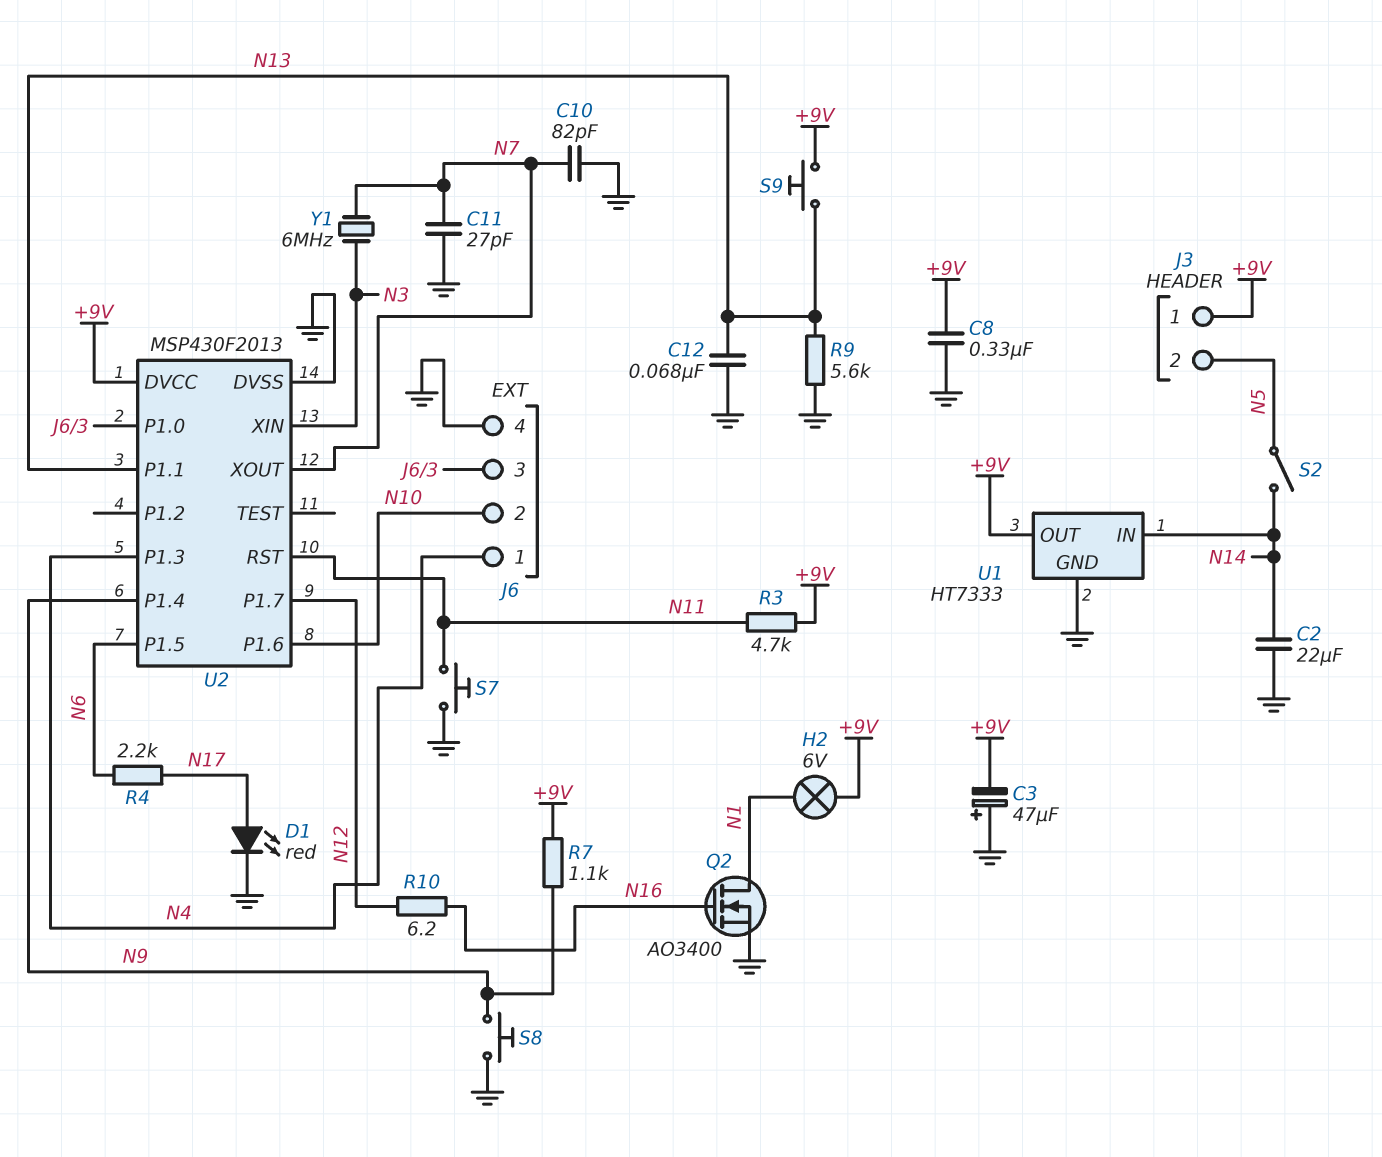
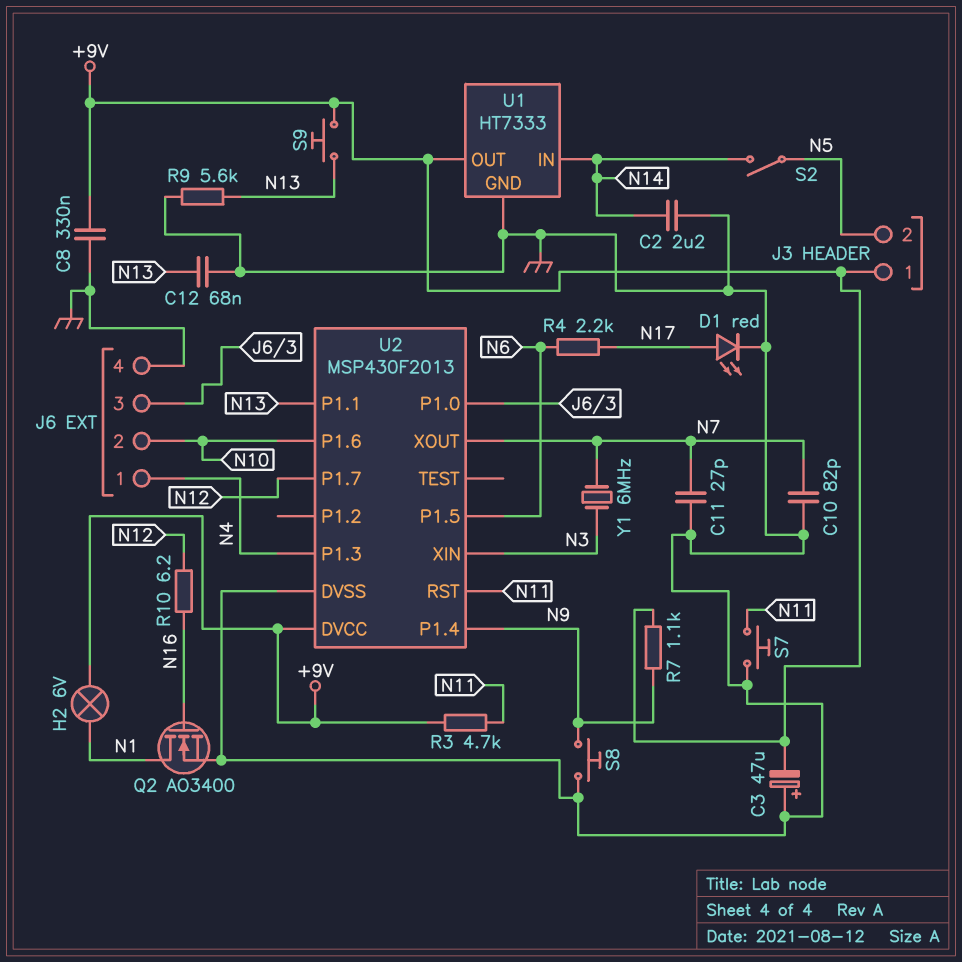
C2: 22uF (GND, N14) -> 2.2uF (GND, N14)

